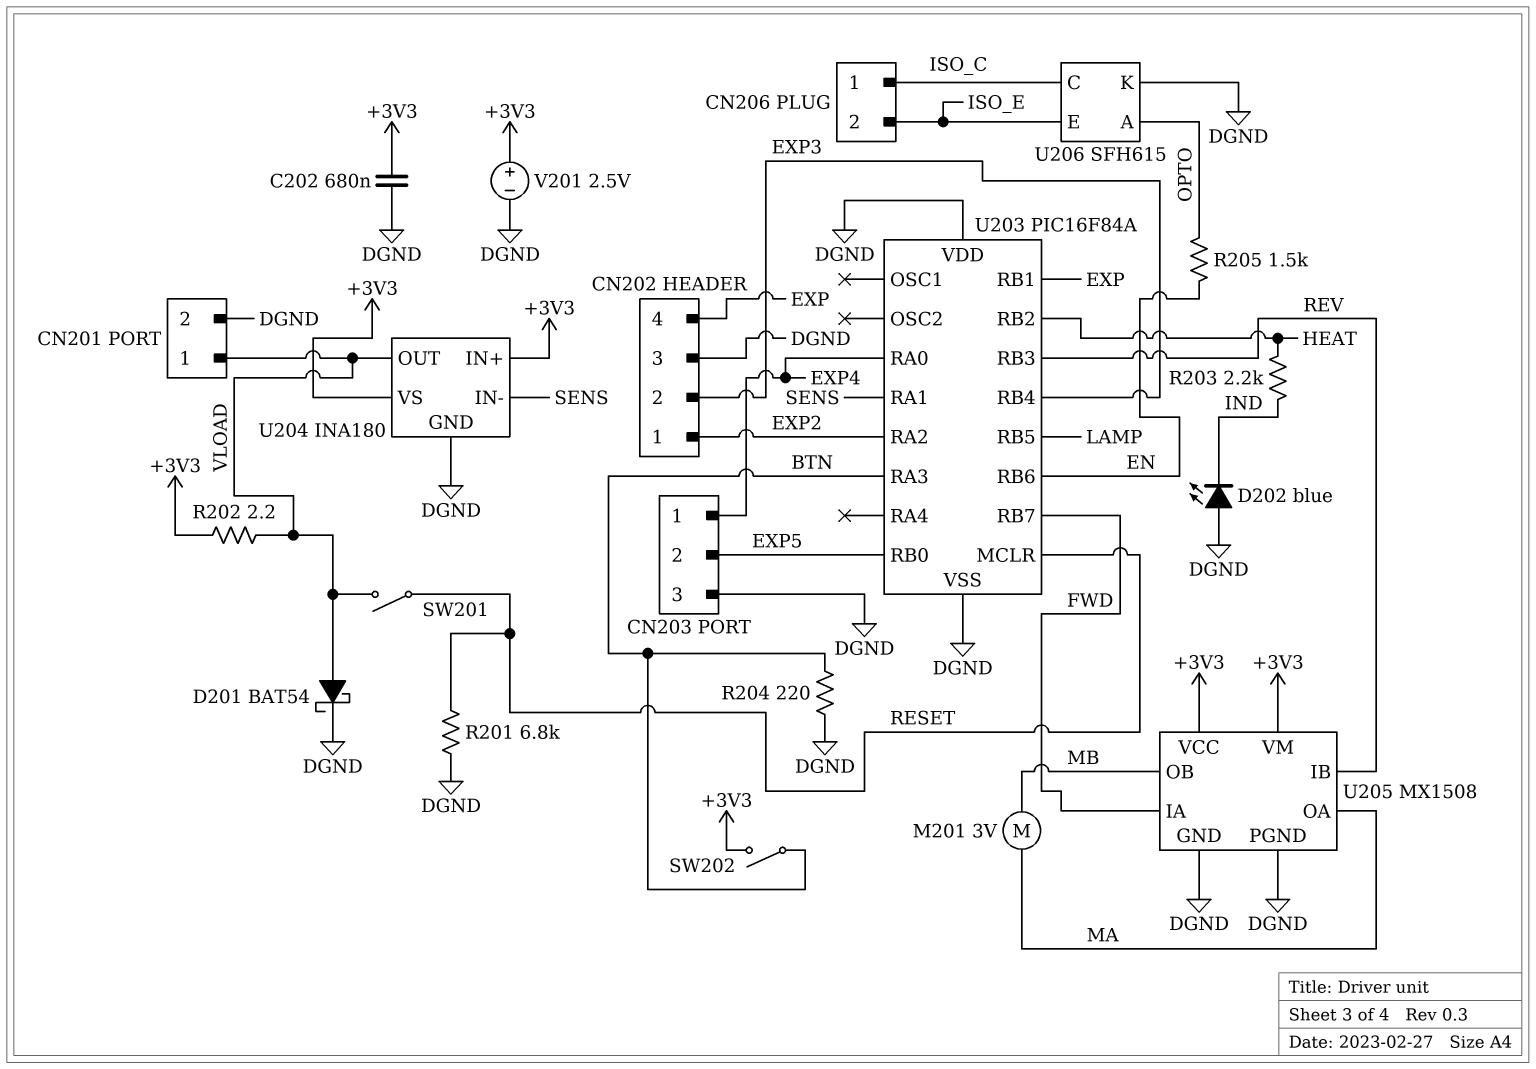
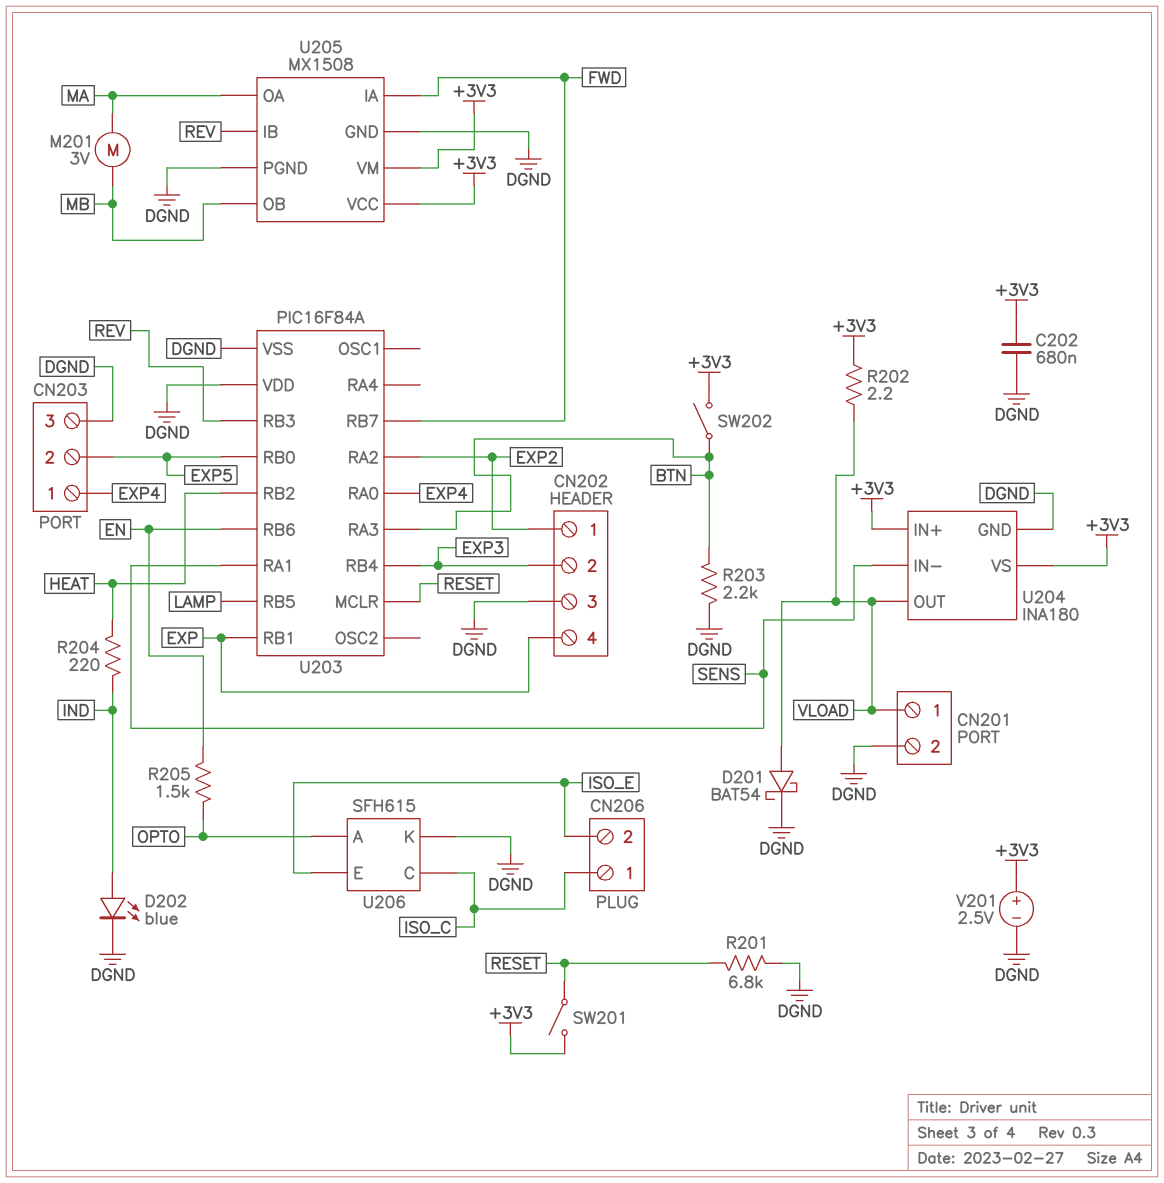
D202: LED blue (A DGND, K IND) -> LED blue (A IND, K DGND)
R203: 2.2k (HEAT, IND) -> 2.2k (BTN, DGND)
R204: 220 (BTN, DGND) -> 220 (HEAT, IND)
SW201: switch (RESET, VLOAD) -> switch (+3V3, RESET)

